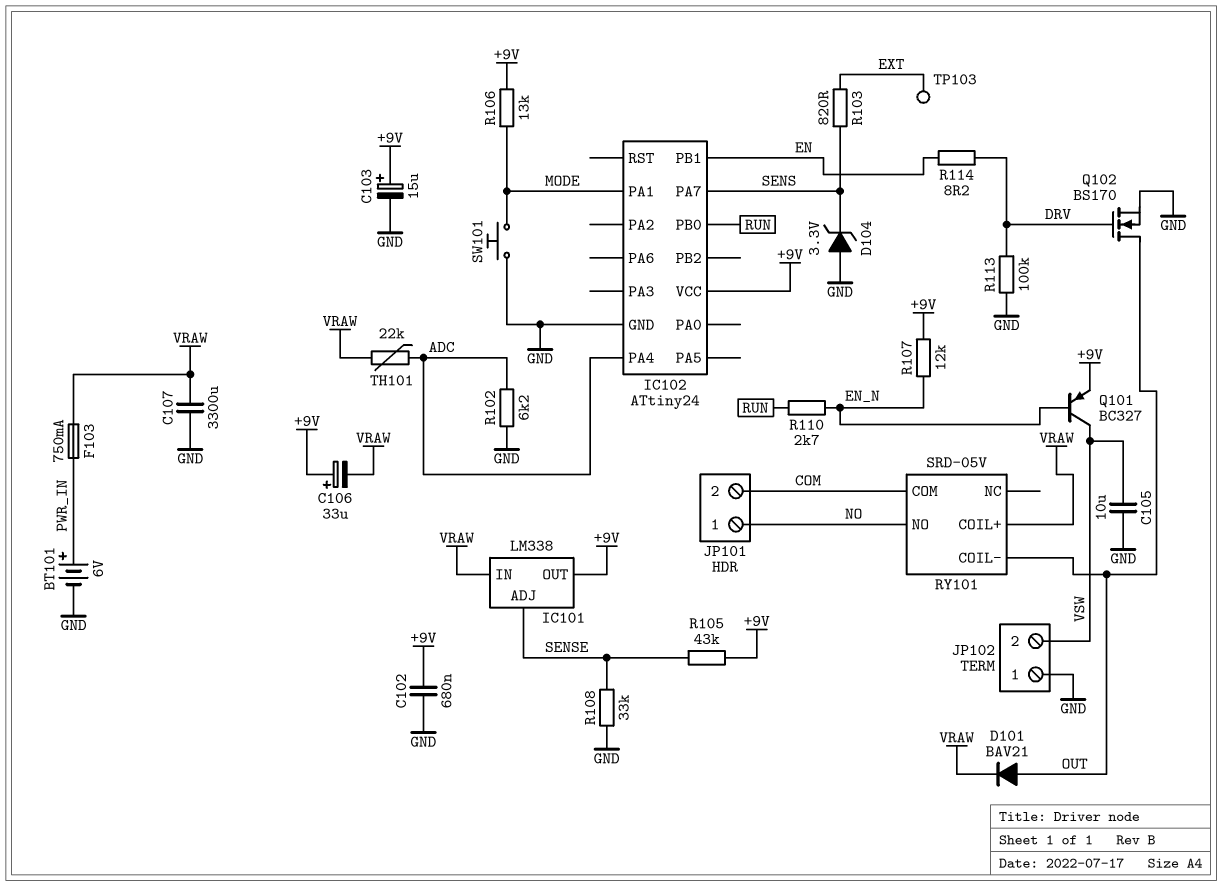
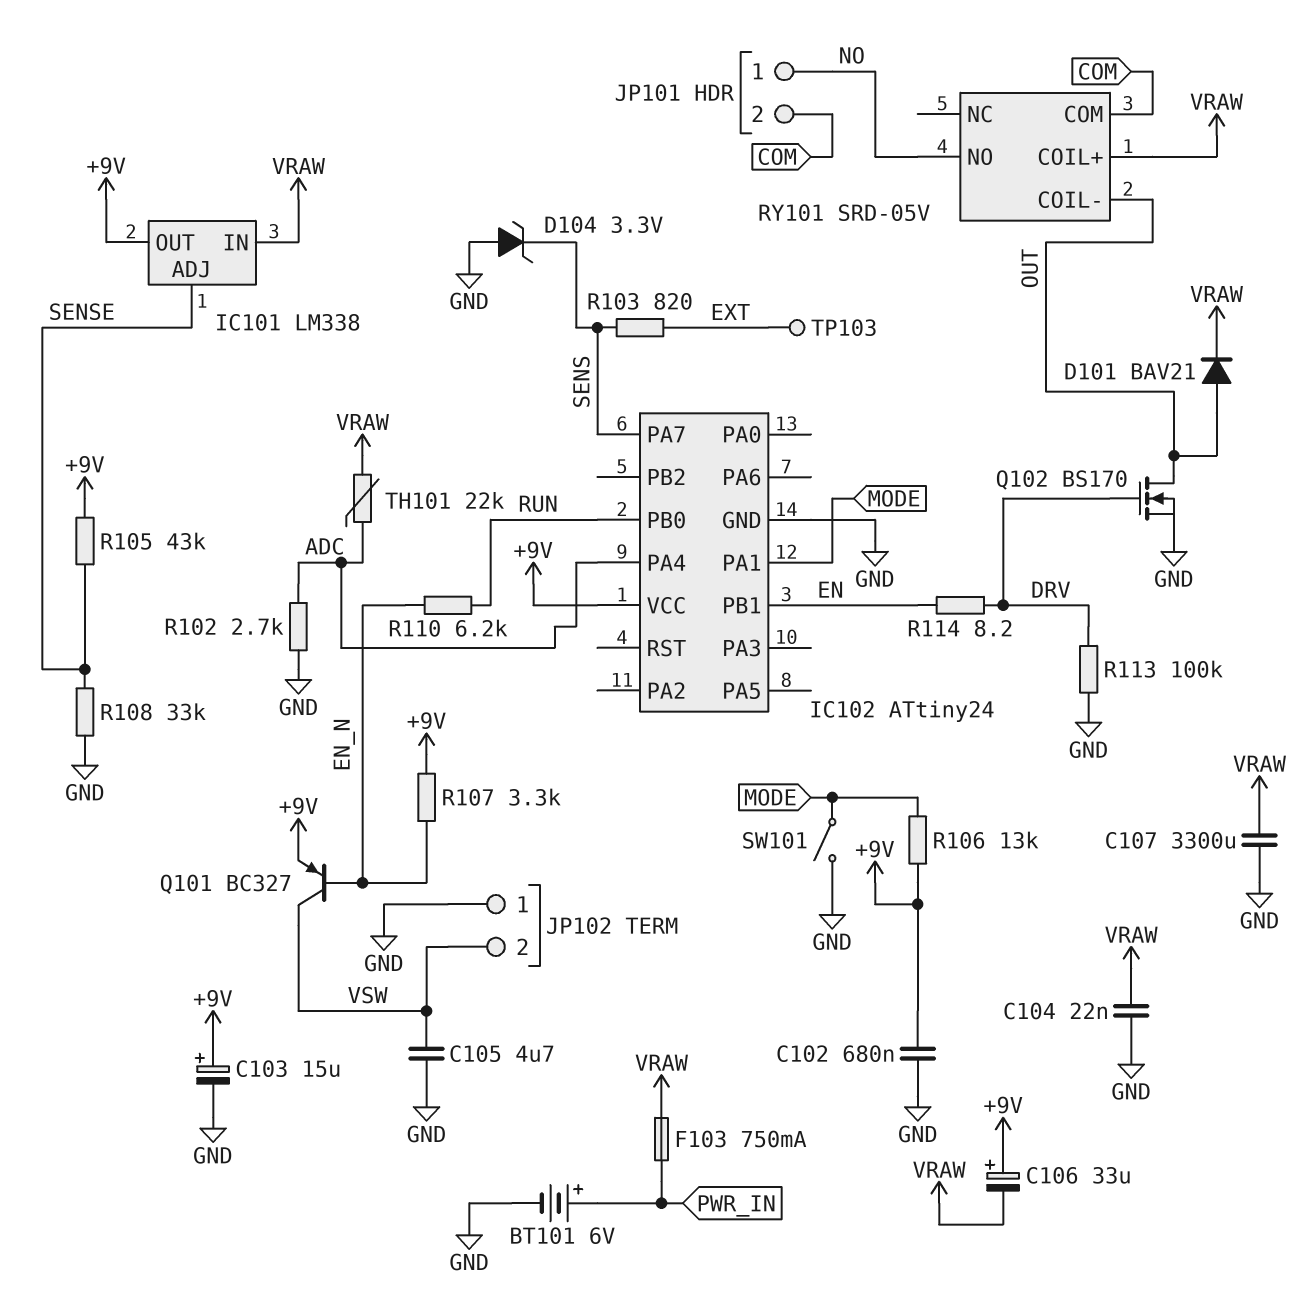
C104: none -> 22nF (GND, VRAW)
C105: 10uF (GND, VSW) -> 4.7uF (GND, VSW)
R102: 6.2k (ADC, GND) -> 2.7k (ADC, GND)
R107: 12k (+9V, EN_N) -> 3.3k (+9V, EN_N)
R110: 2.7k (EN_N, RUN) -> 6.2k (EN_N, RUN)
SW101: button (GND, MODE) -> switch (GND, MODE)

